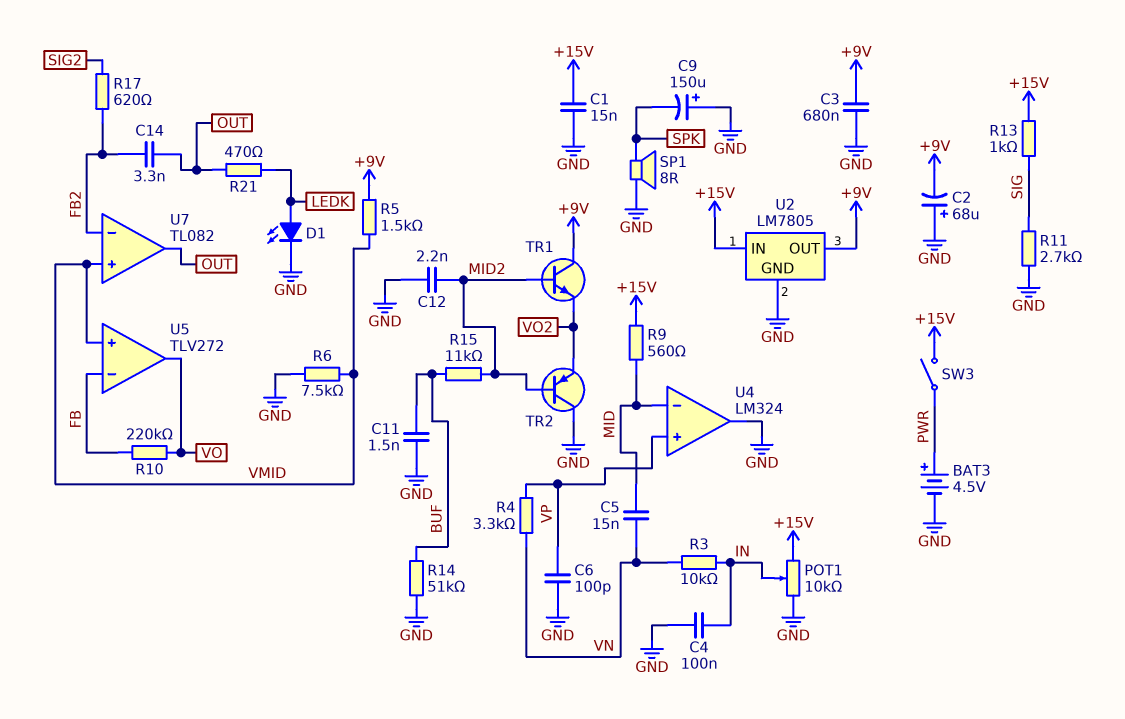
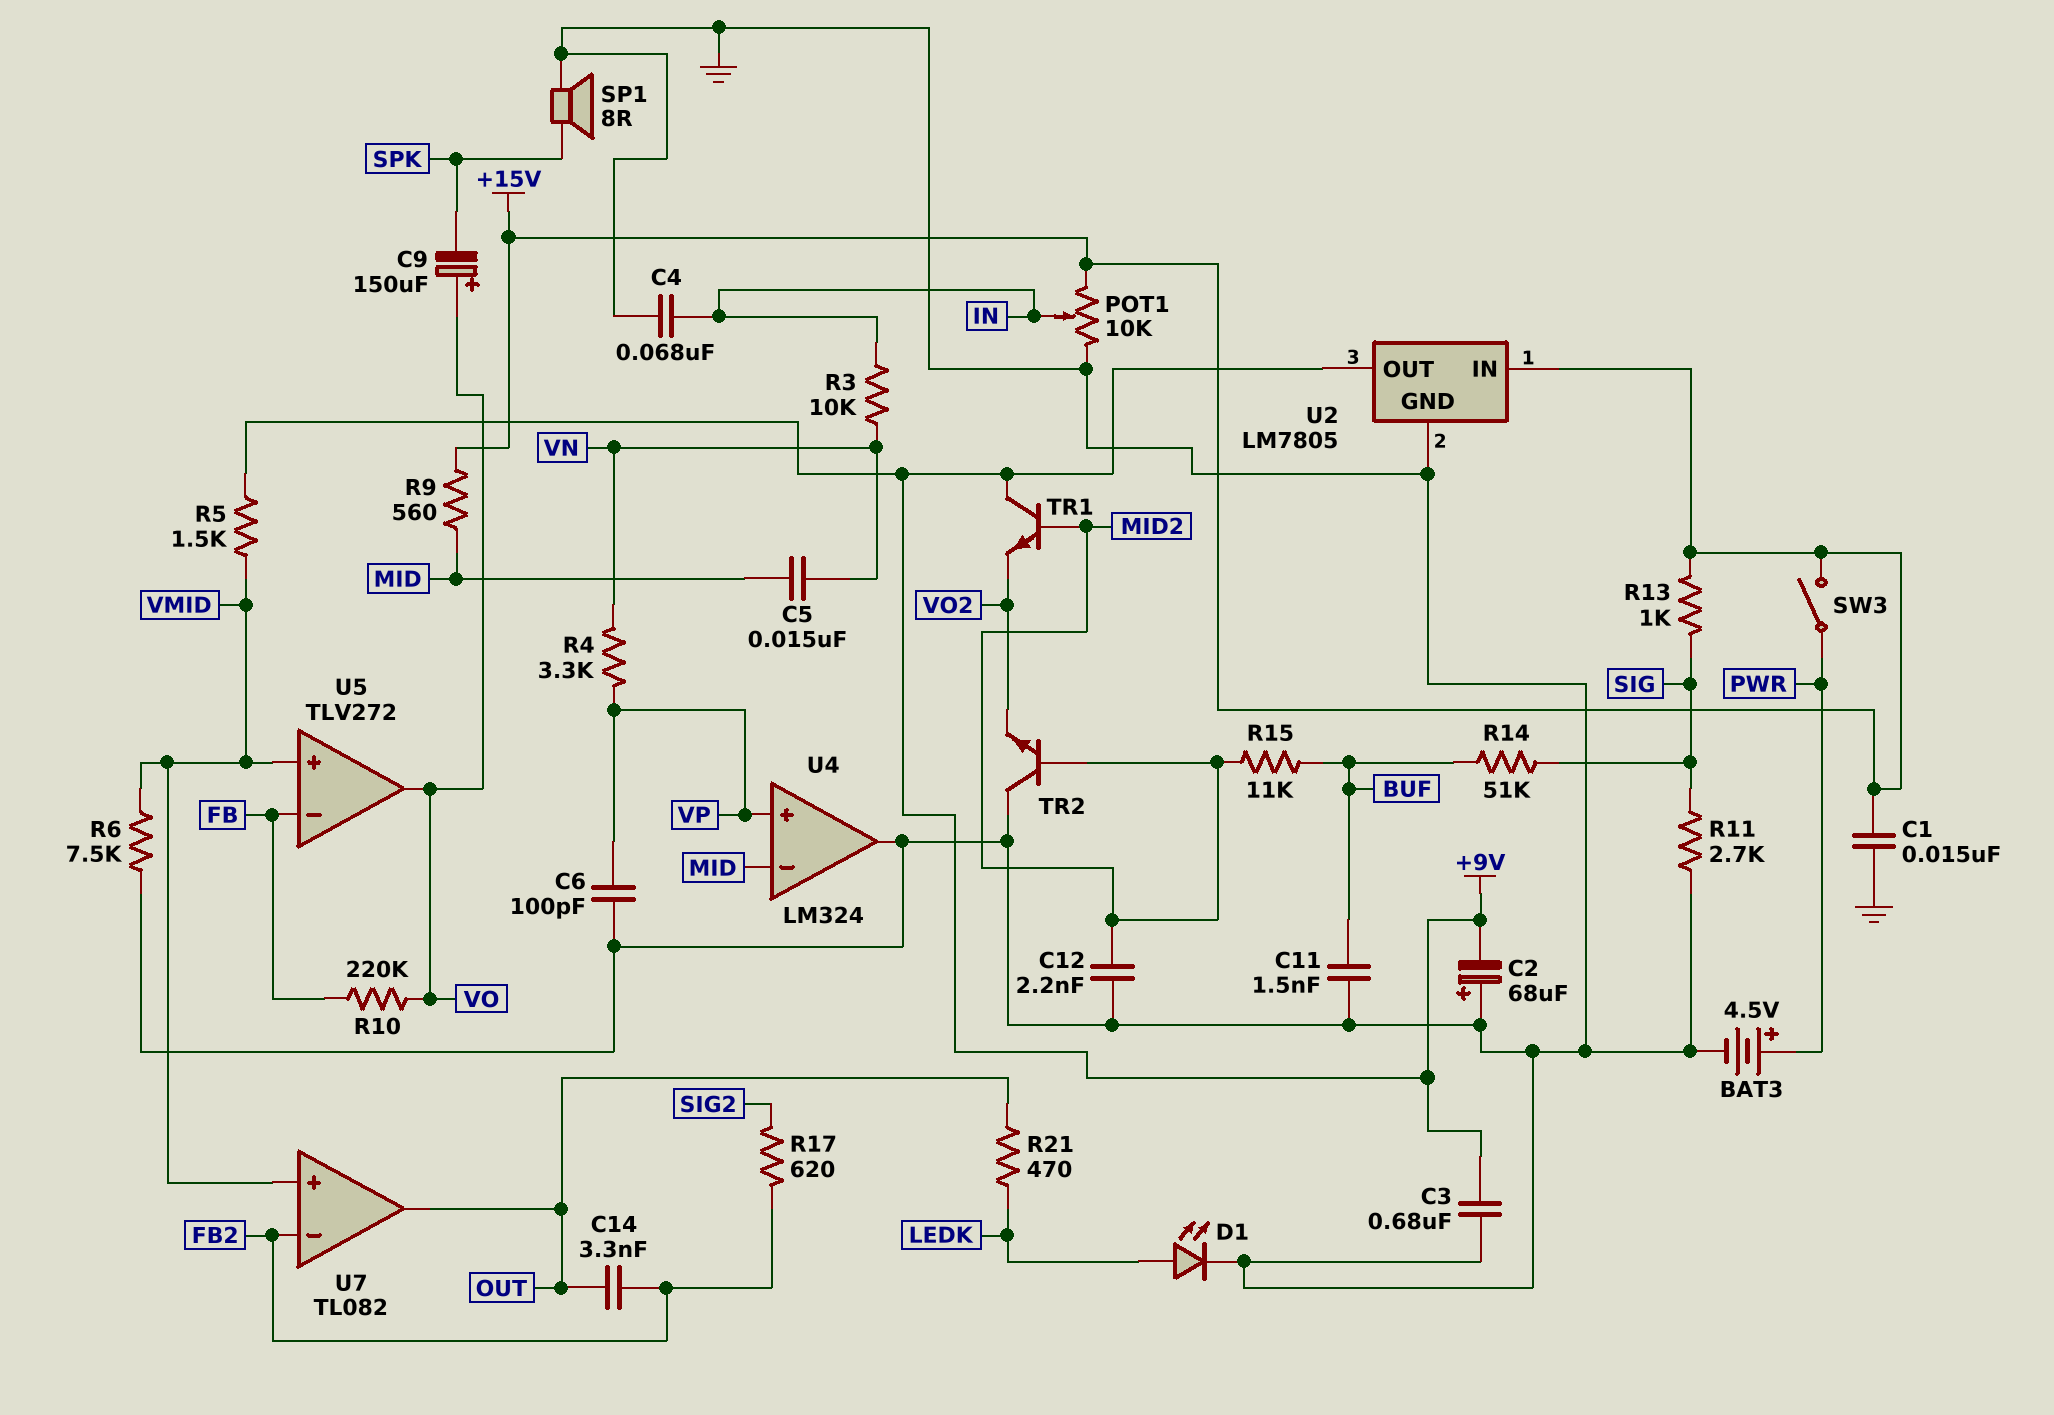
C4: 100nF (GND, IN) -> 68nF (GND, IN)
C9: 150uF (plus GND, minus SPK) -> 150uF (plus VO, minus SPK)
R14: 51k (BUF, GND) -> 51k (BUF, SIG)
TR2: PNP (B MID2, C GND, E VO2) -> NPN (B MID2, C GND, E VO2)

